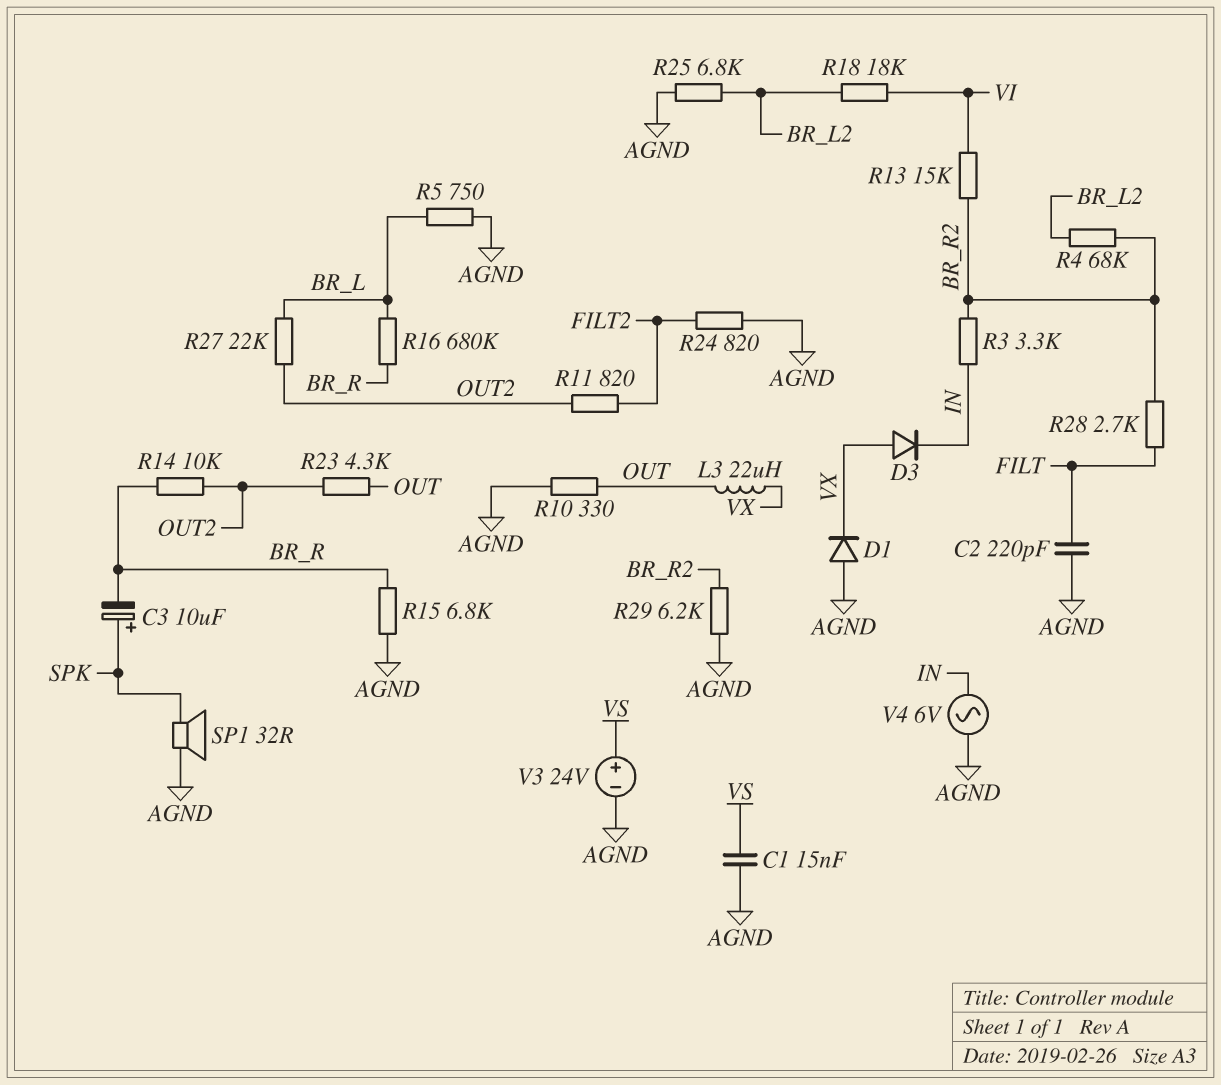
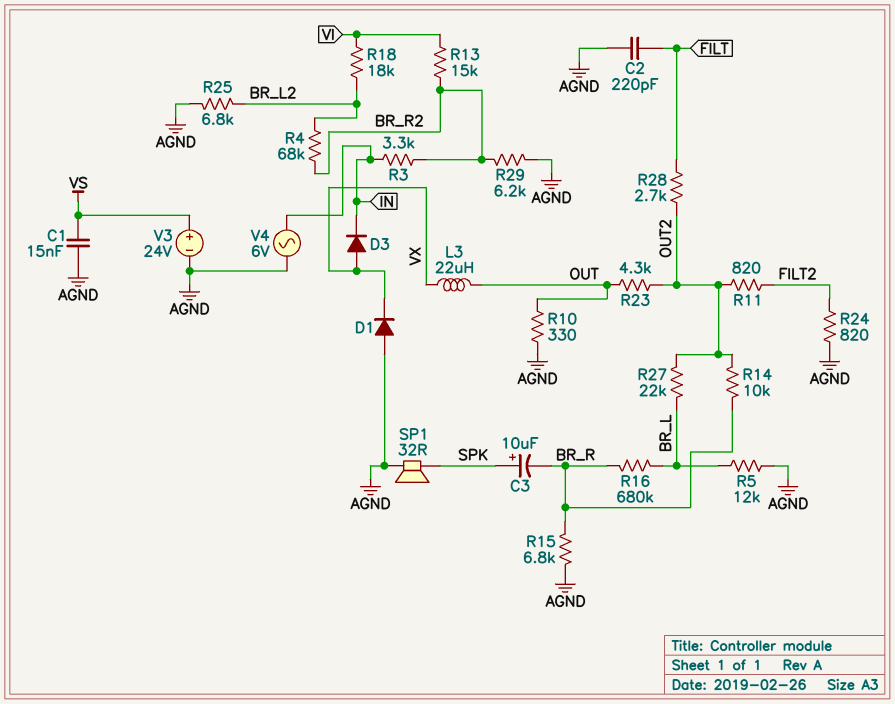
R5: 750 (AGND, BR_L) -> 12k (AGND, BR_L)
R28: 2.7k (BR_R2, FILT) -> 2.7k (FILT, OUT2)

